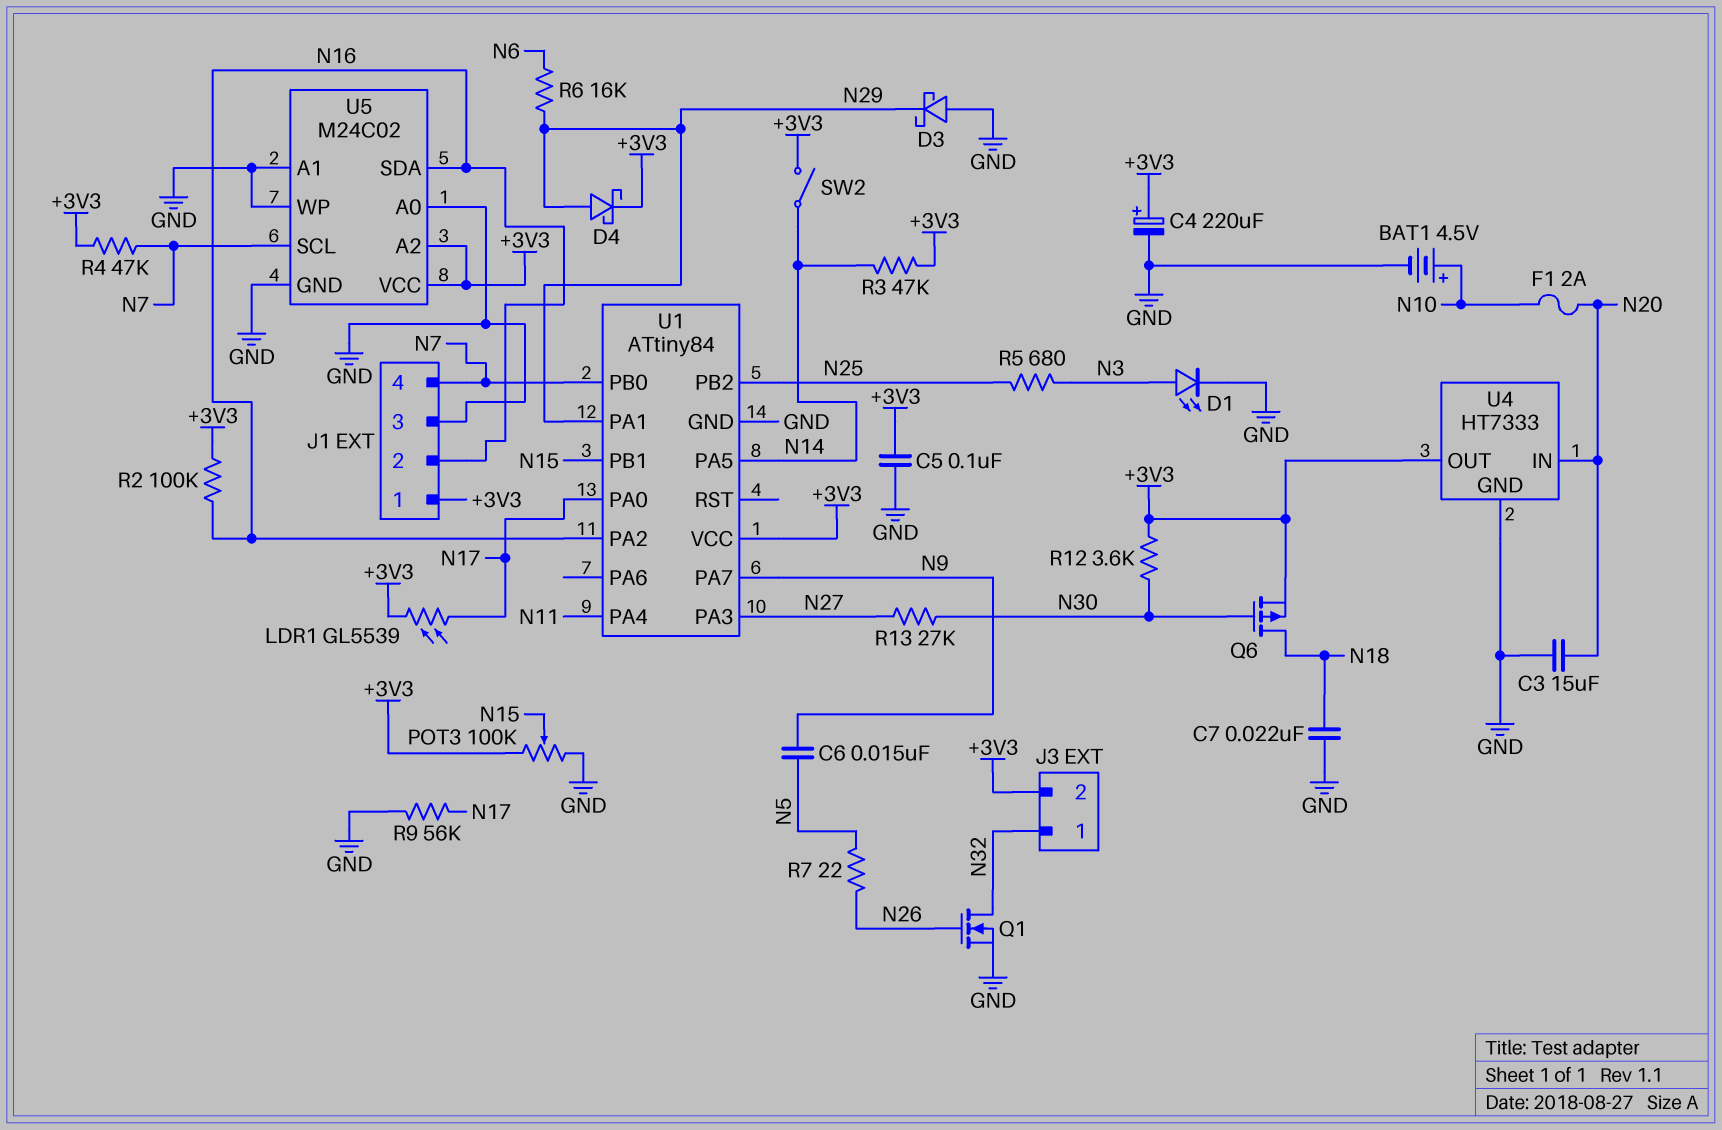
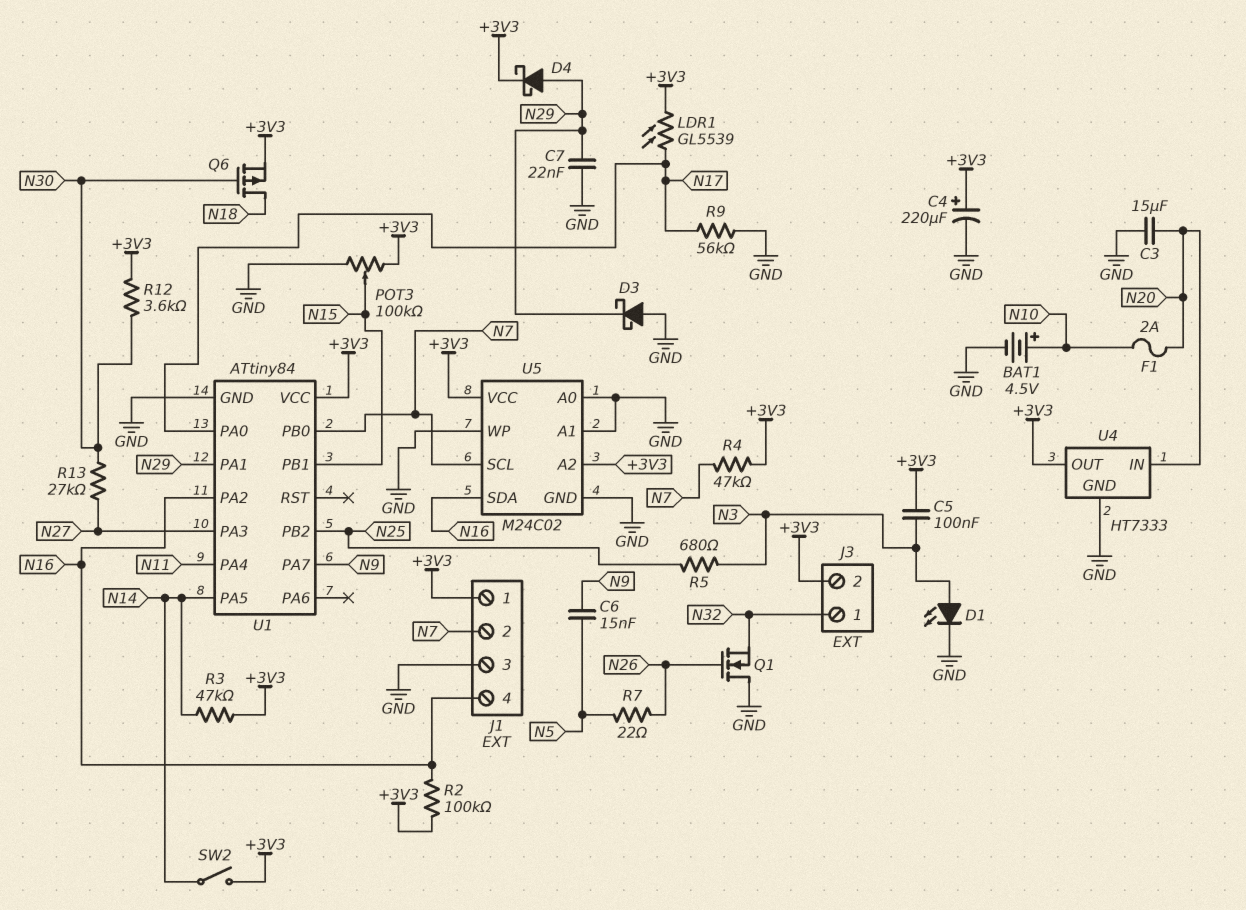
C5: 100nF (+3V3, GND) -> 100nF (+3V3, N3)
C7: 22nF (GND, N18) -> 22nF (GND, N29)
J1 pin 2: N16 -> N7
J1 pin 4: N7 -> N16
Q1: NMOS (G N26, D N32, S GND) -> NMOS (G N26, D GND, S N32)
R6: 16k (N6, N29) -> none

